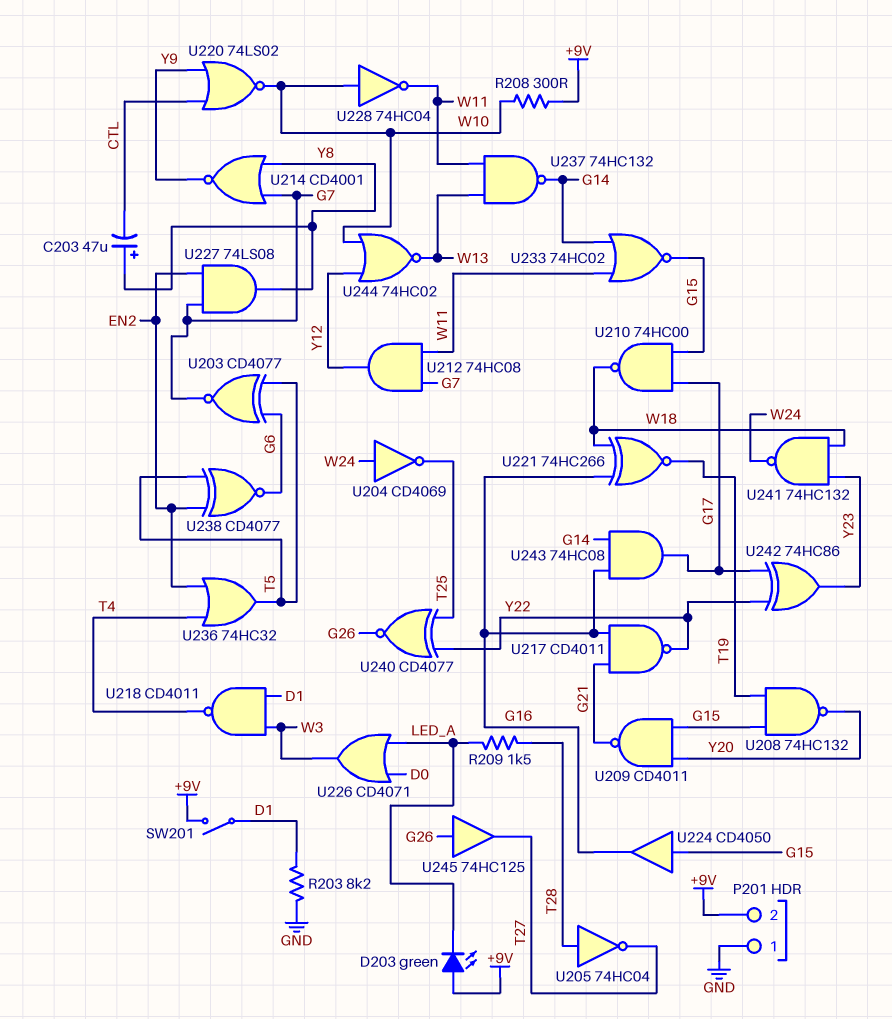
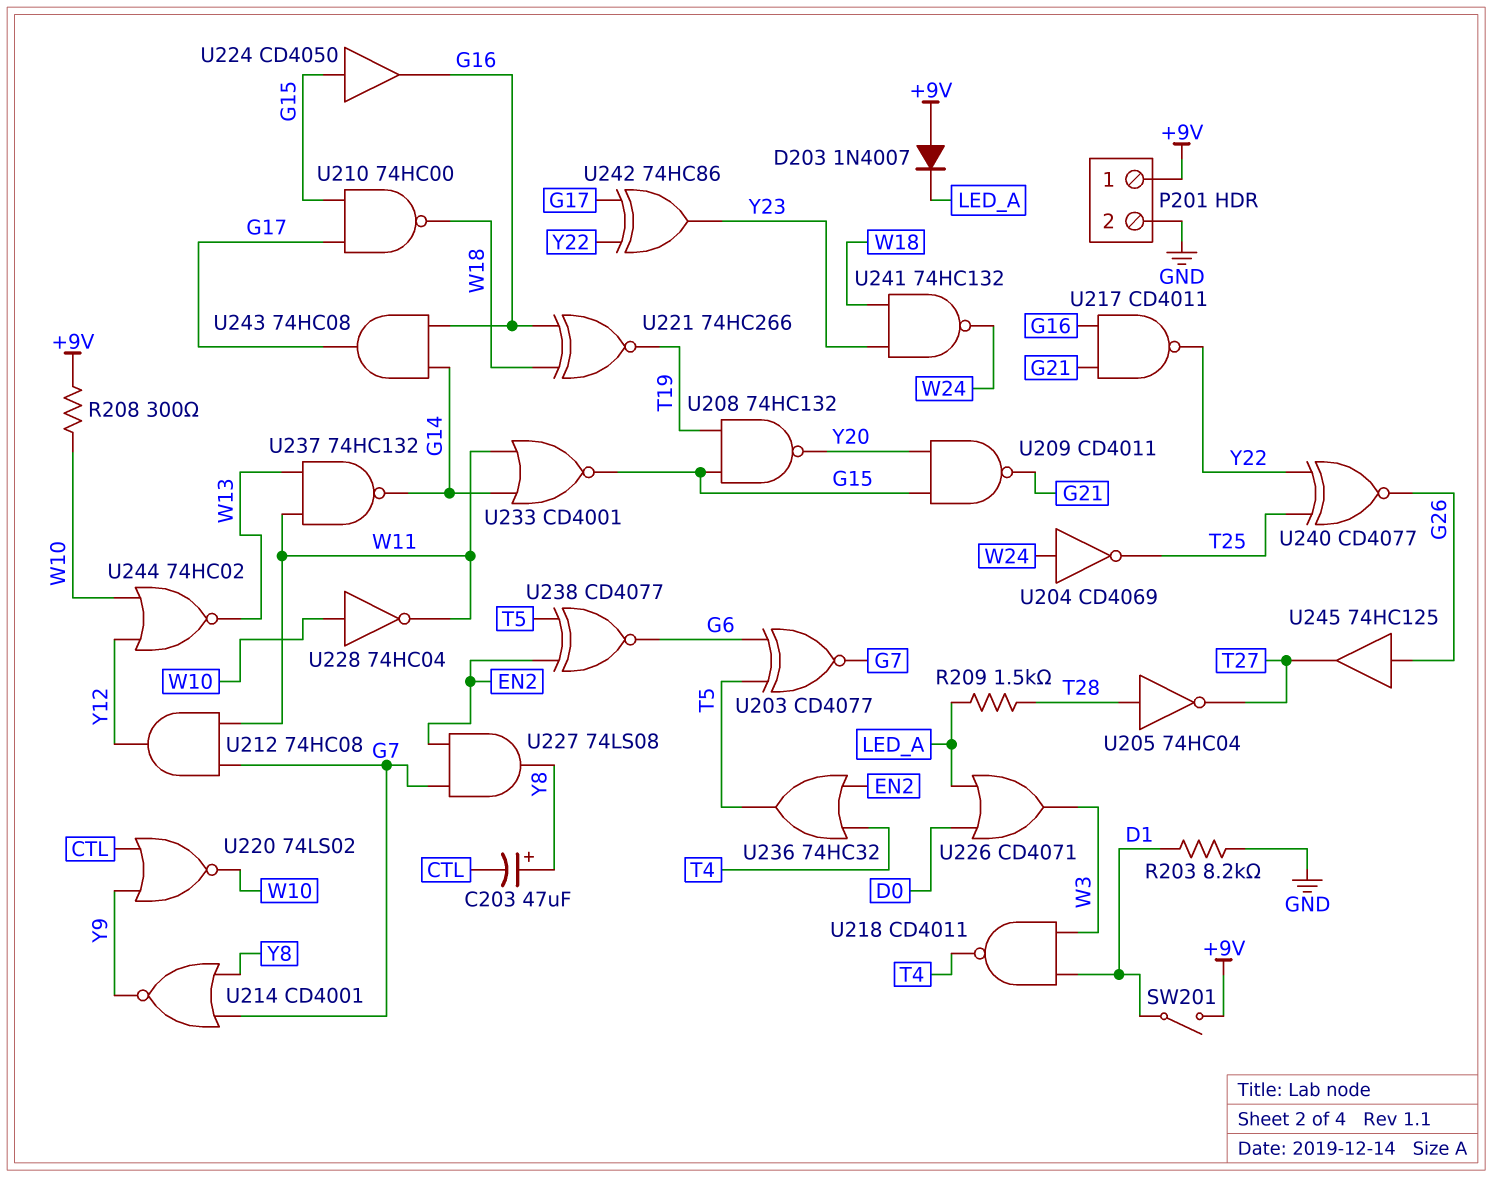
D203: LED green (A +9V, K LED_A) -> diode 1N4007 (A +9V, K LED_A)
P201 pin 1: GND -> +9V
P201 pin 2: +9V -> GND
U233: NOR 74HC02 (in G14, in W11, out G15) -> NOR CD4001 (in G14, in W11, out G15)

